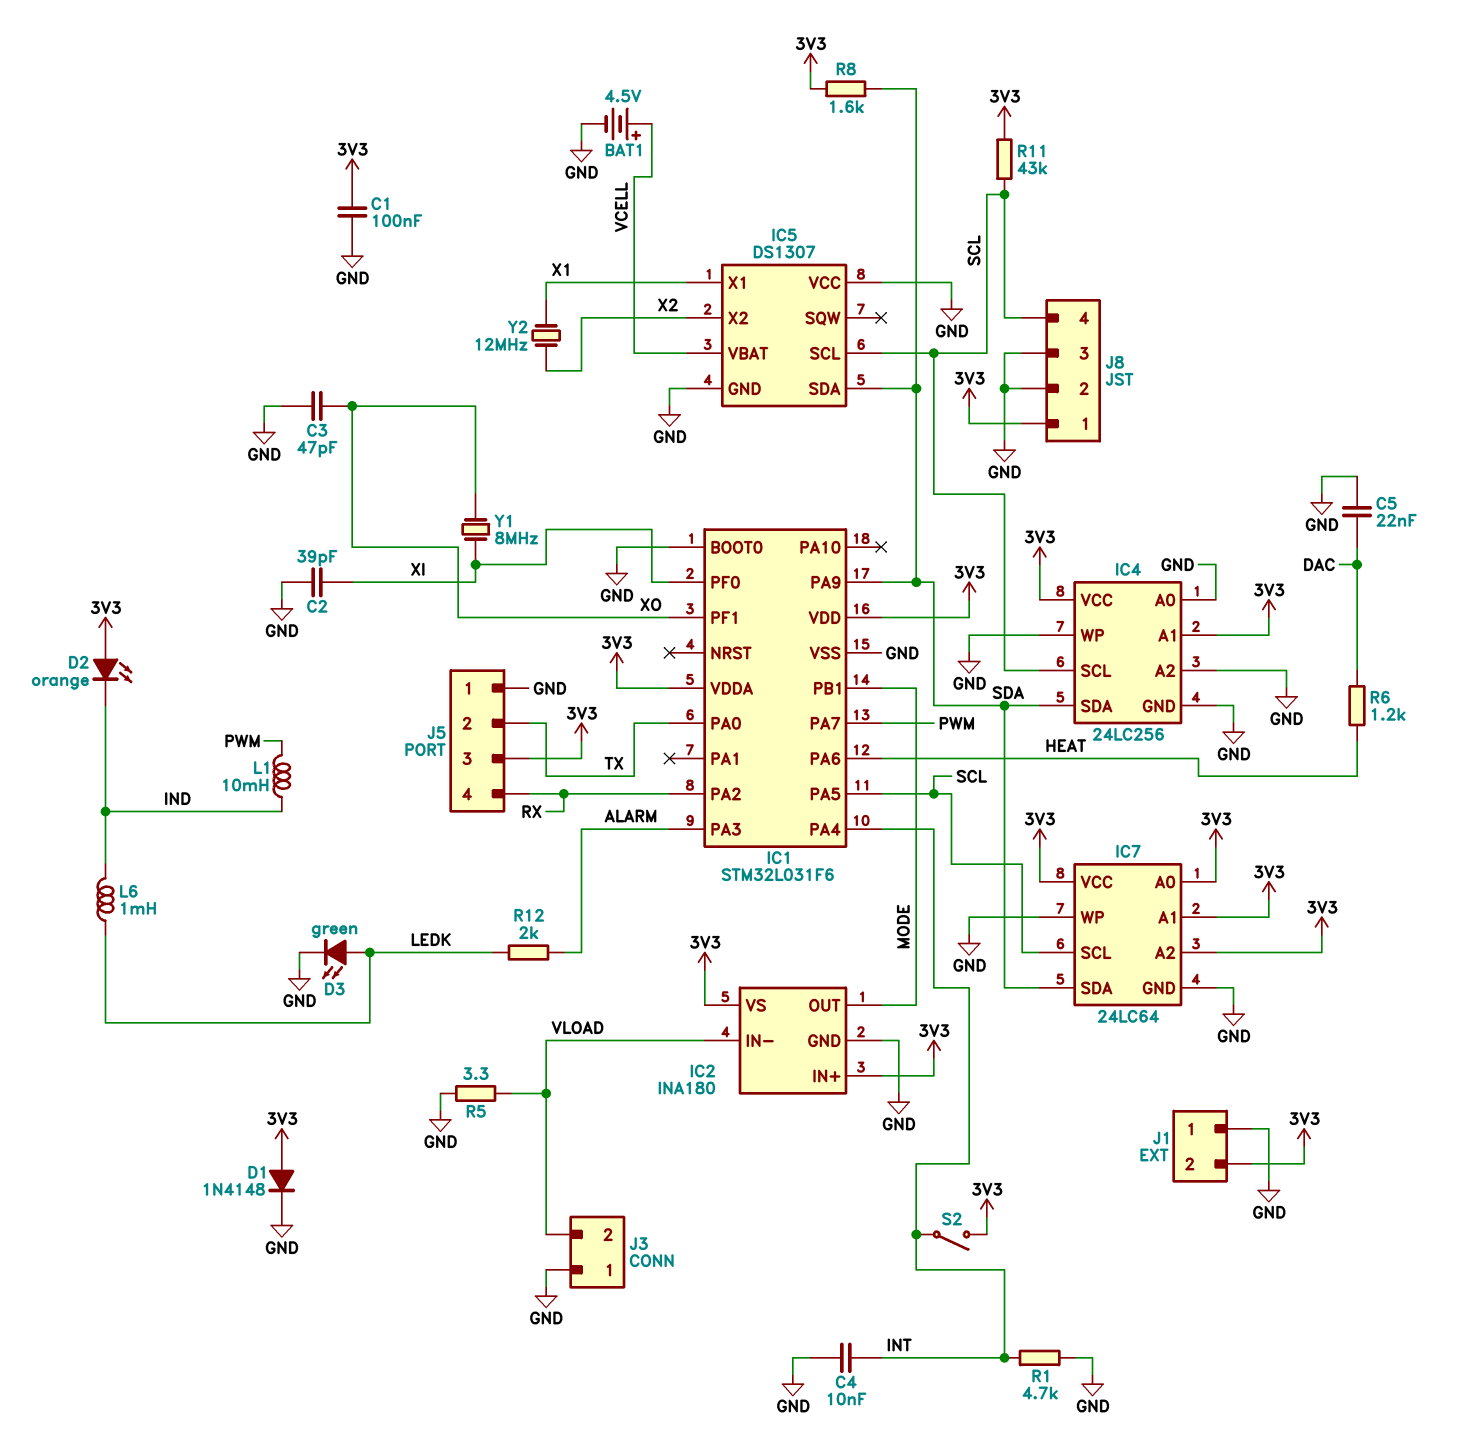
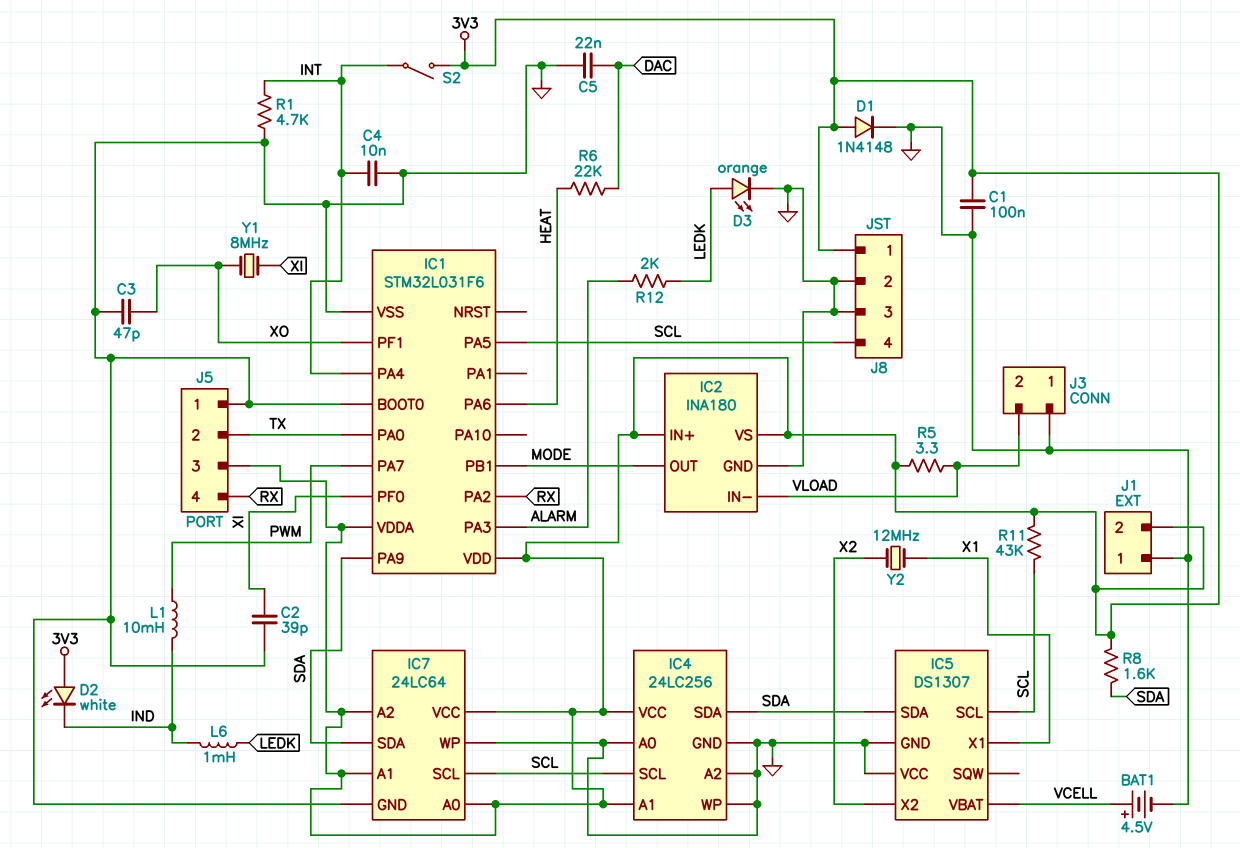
D2: LED orange (A 3V3, K IND) -> LED white (A 3V3, K IND)
D3: LED green (A LEDK, K GND) -> LED orange (A LEDK, K GND)
R5: 3.3 (GND, VLOAD) -> 3.3 (3V3, VLOAD)
R6: 1.2k (DAC, HEAT) -> 22k (DAC, HEAT)

